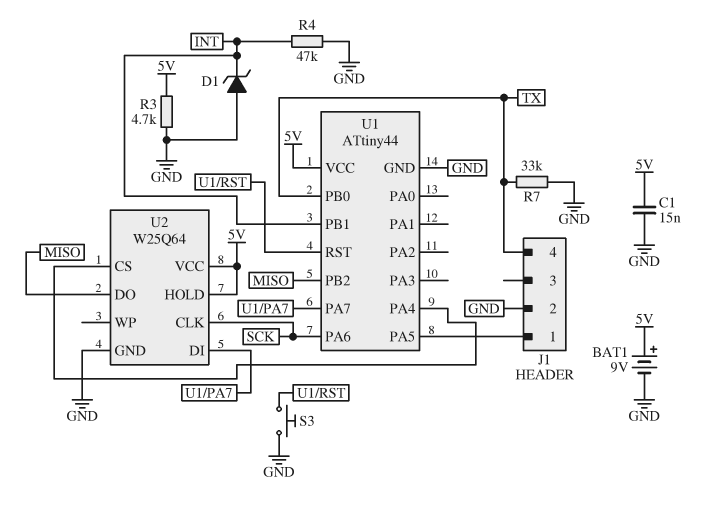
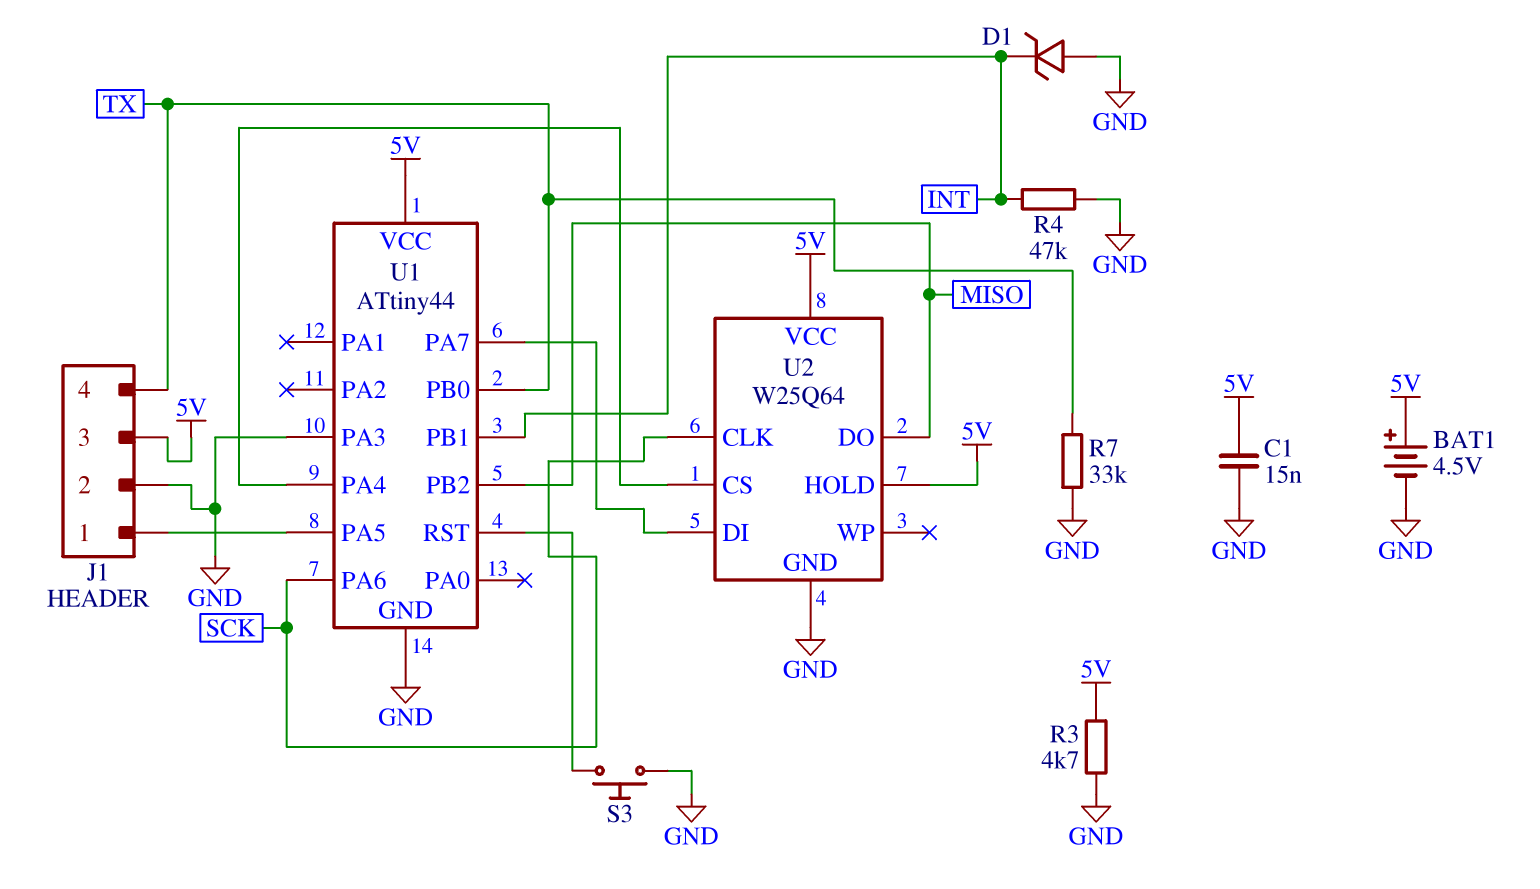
BAT1: 9V (plus 5V, minus GND) -> 4.5V (plus 5V, minus GND)
J1 pin 3: none -> 5V
U1 pin PA3: none -> GND

